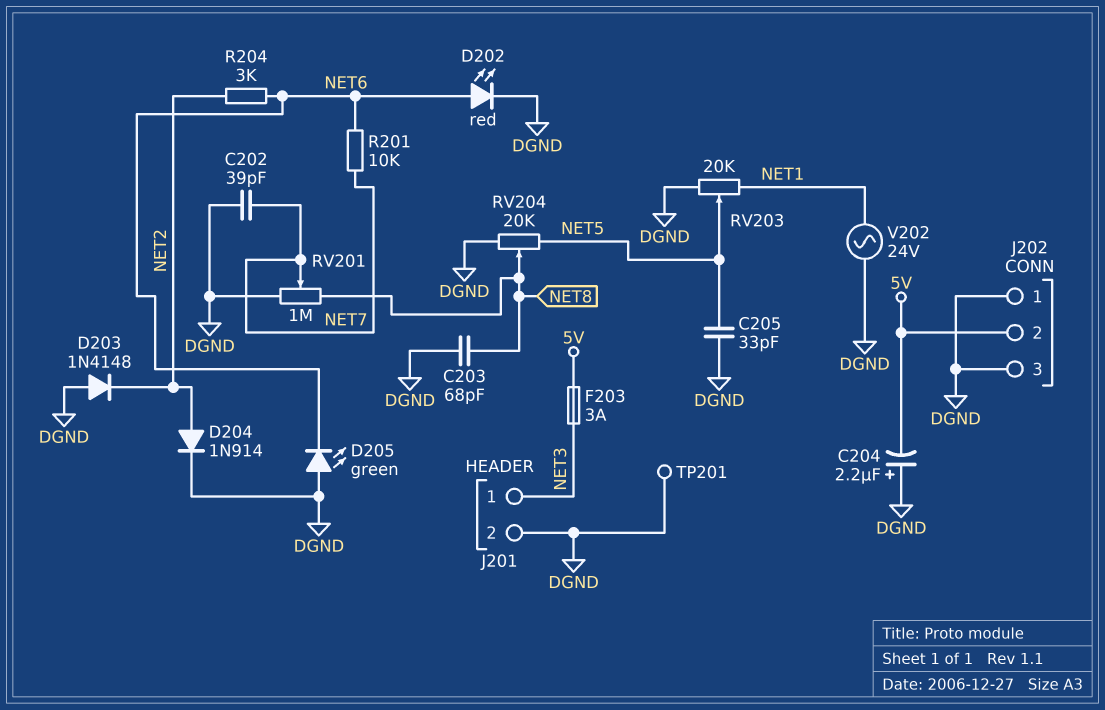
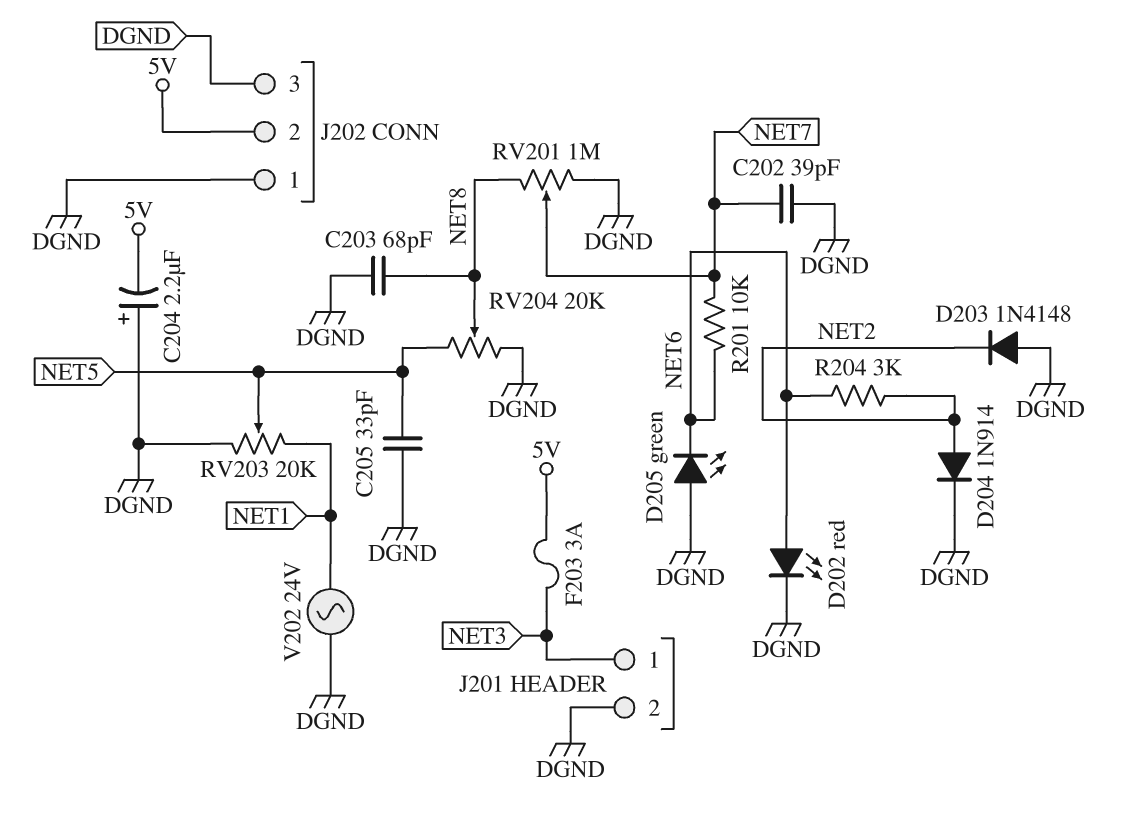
TP201: test point (DGND) -> none

